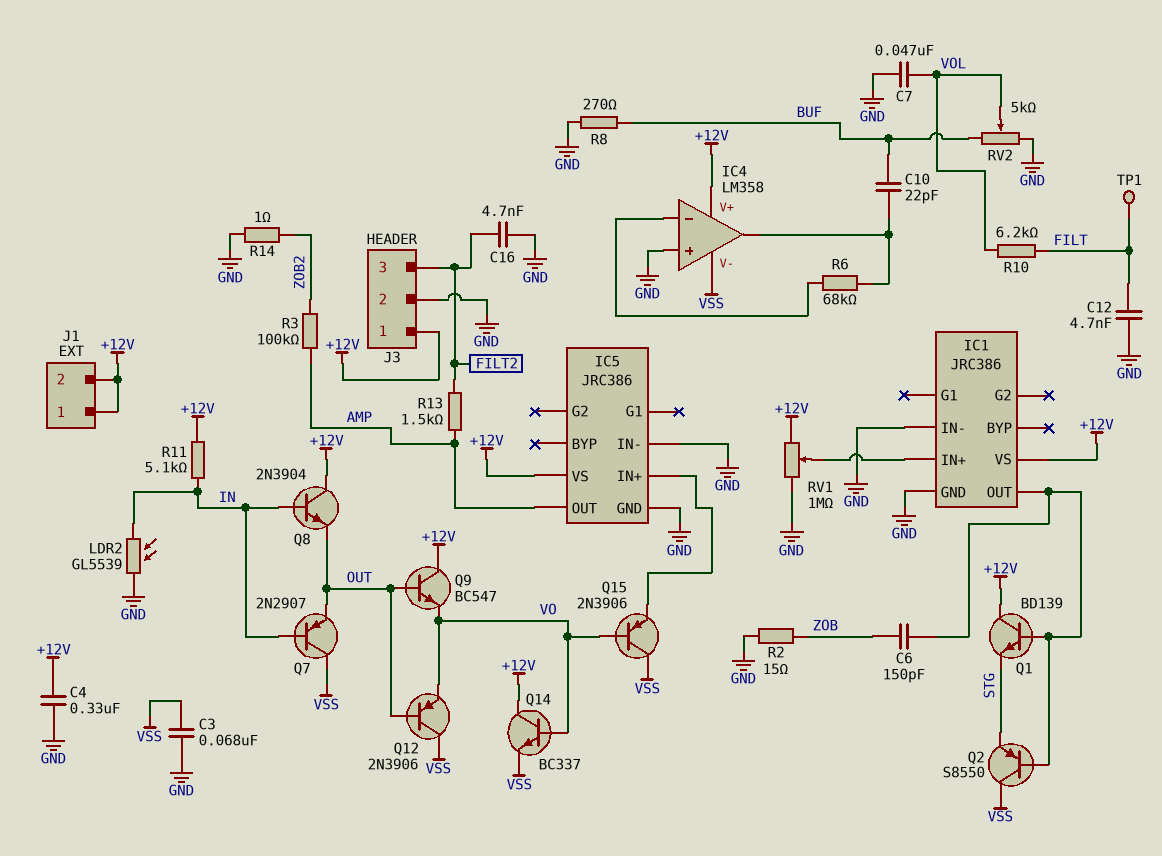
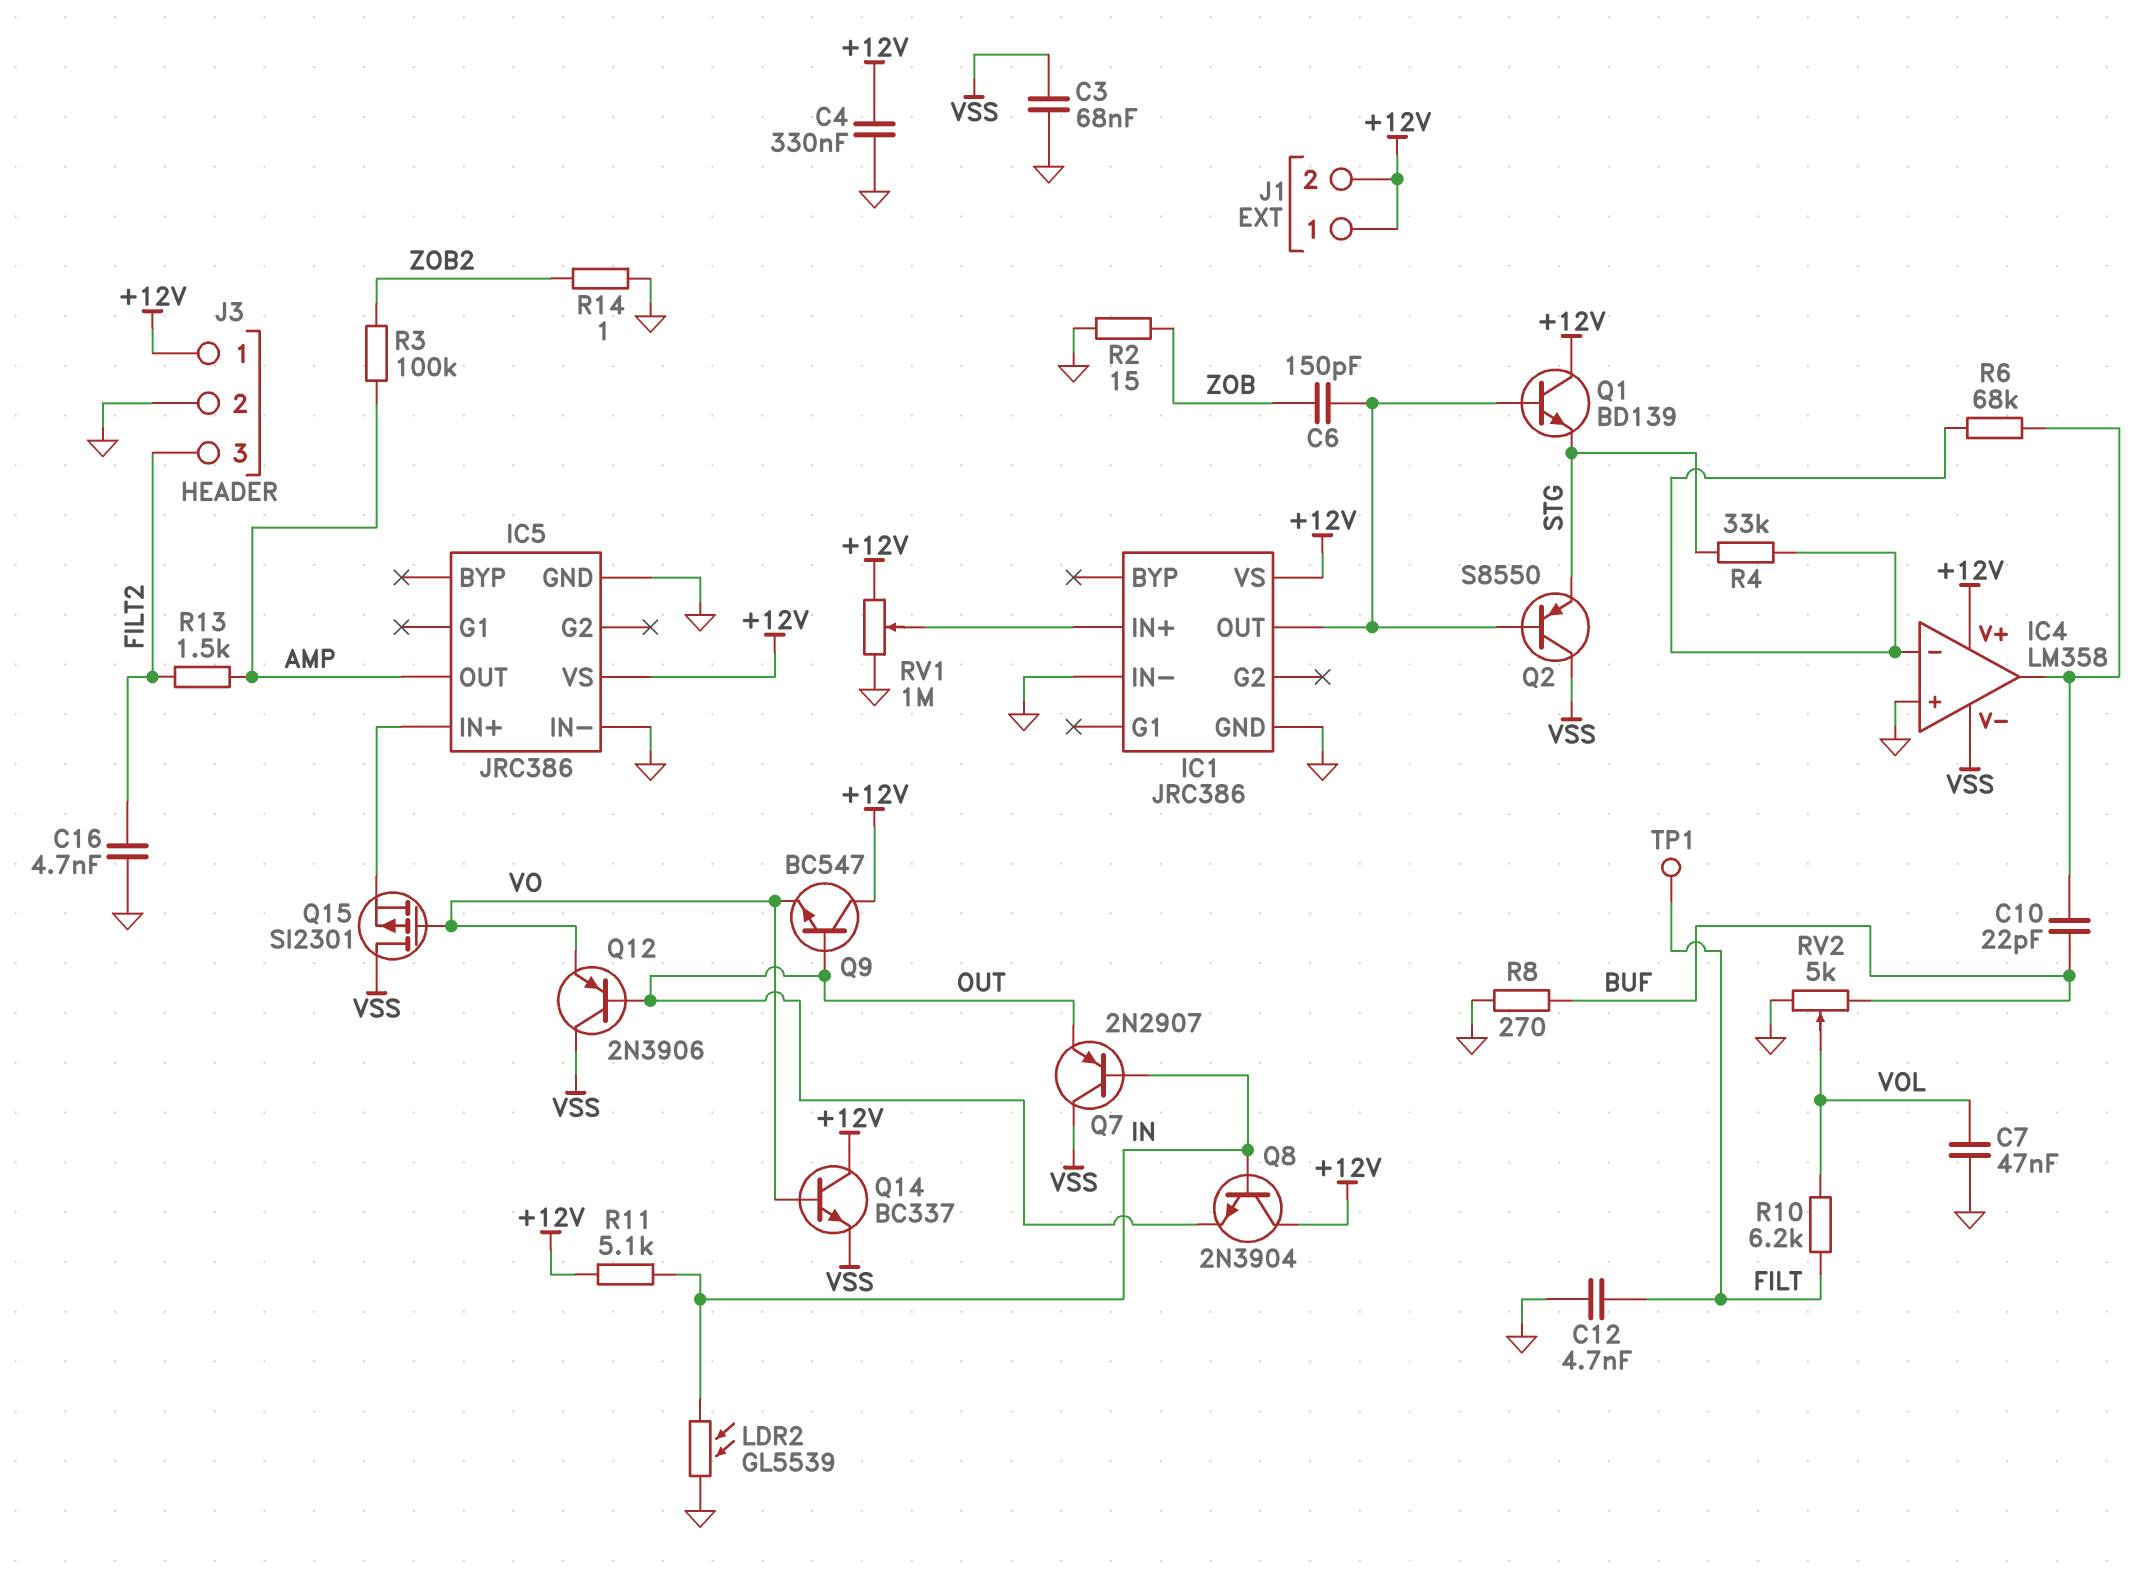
Q15: PNP 2N3906 (B VO, C VSS, E IC5/IN+) -> PMOS SI2301 (G VO, D VSS, S IC5/IN+)
R4: none -> 33k (IC4/in-, STG)

